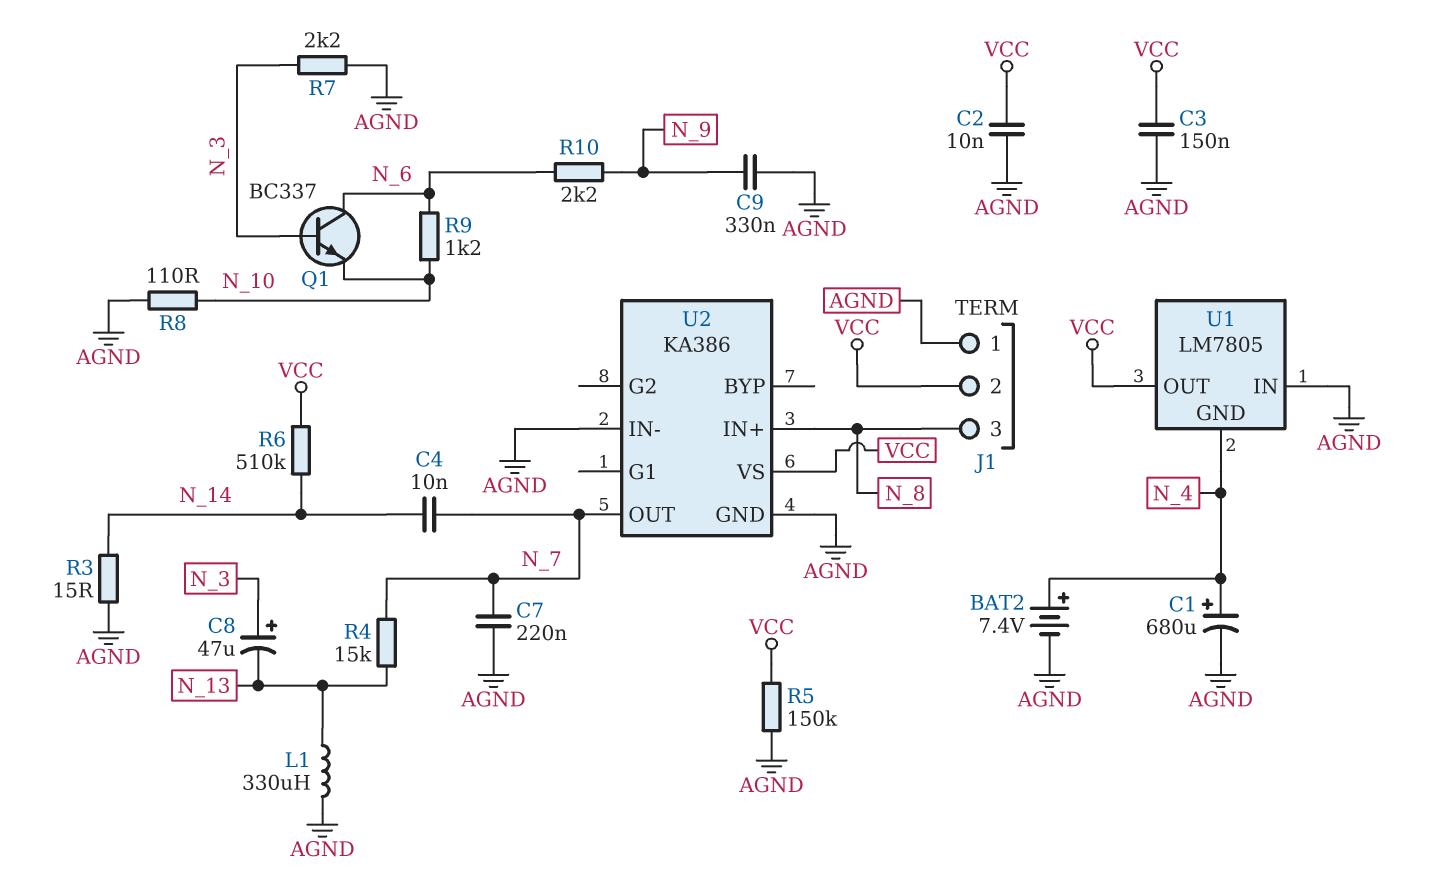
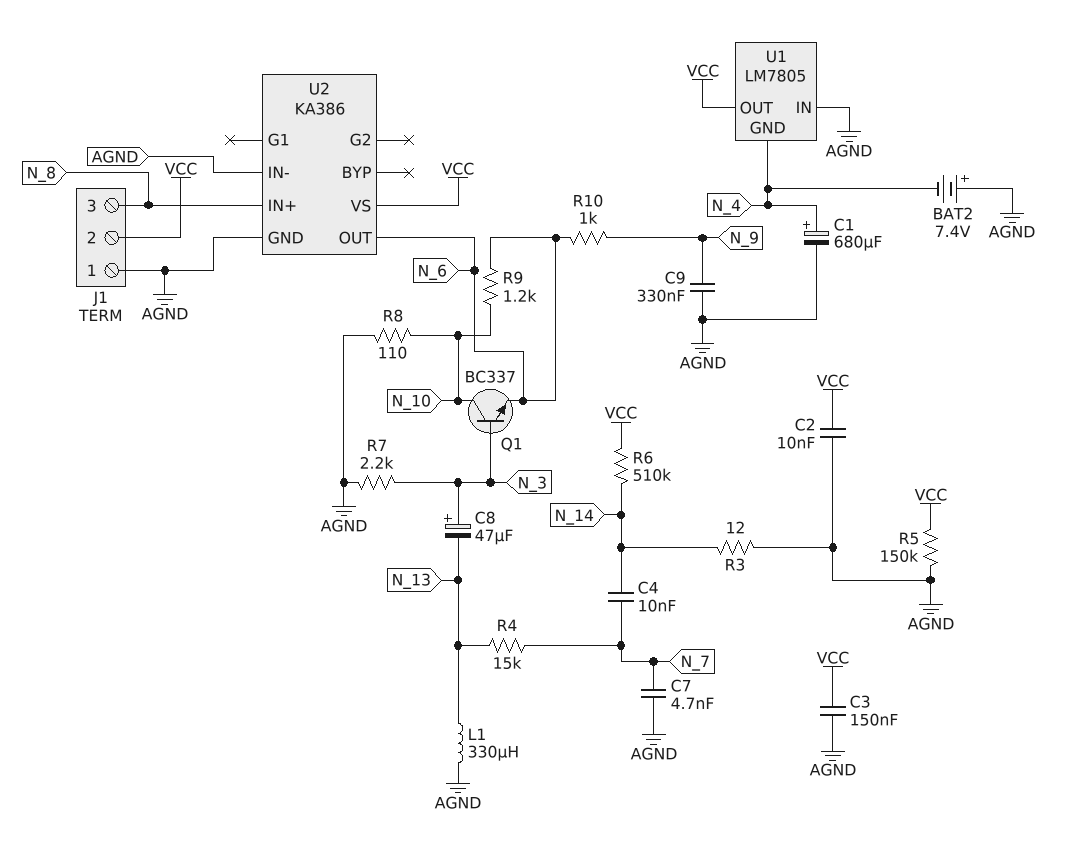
BAT2: 7.4V (plus N_4, minus AGND) -> 7.4V (plus AGND, minus N_4)
C7: 220nF (AGND, N_7) -> 4.7nF (AGND, N_7)
Q1: NPN BC337 (B N_3, C N_6, E N_10) -> NPN BC337 (B N_3, C N_10, E N_6)
R3: 15 (AGND, N_14) -> 12 (AGND, N_14)
R10: 2.2k (N_6, N_9) -> 1k (N_6, N_9)
U2 pin OUT: N_7 -> N_6

